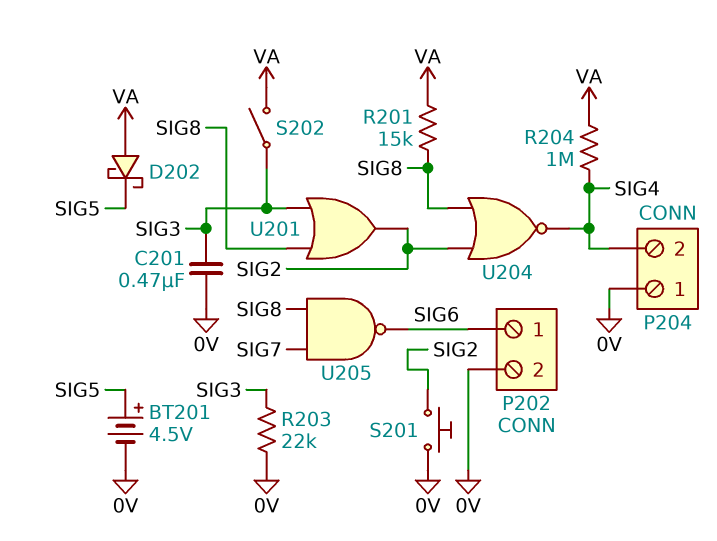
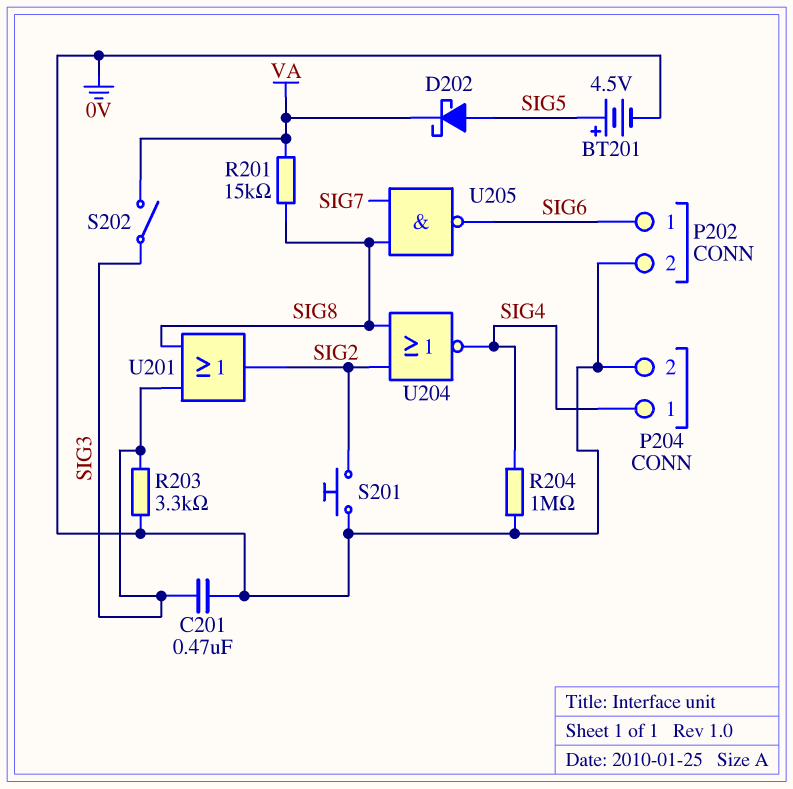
D202: schottky (A VA, K SIG5) -> schottky (A SIG5, K VA)
P204 pin 1: 0V -> SIG4
P204 pin 2: SIG4 -> 0V
R203: 22k (0V, SIG3) -> 3.3k (0V, SIG3)
R204: 1M (SIG4, VA) -> 1M (0V, SIG4)

